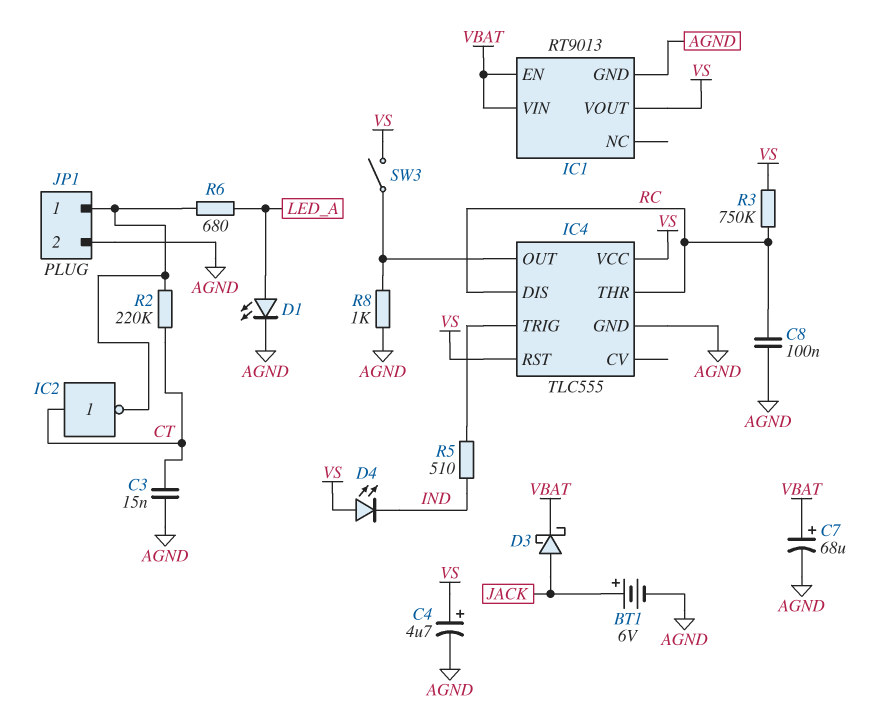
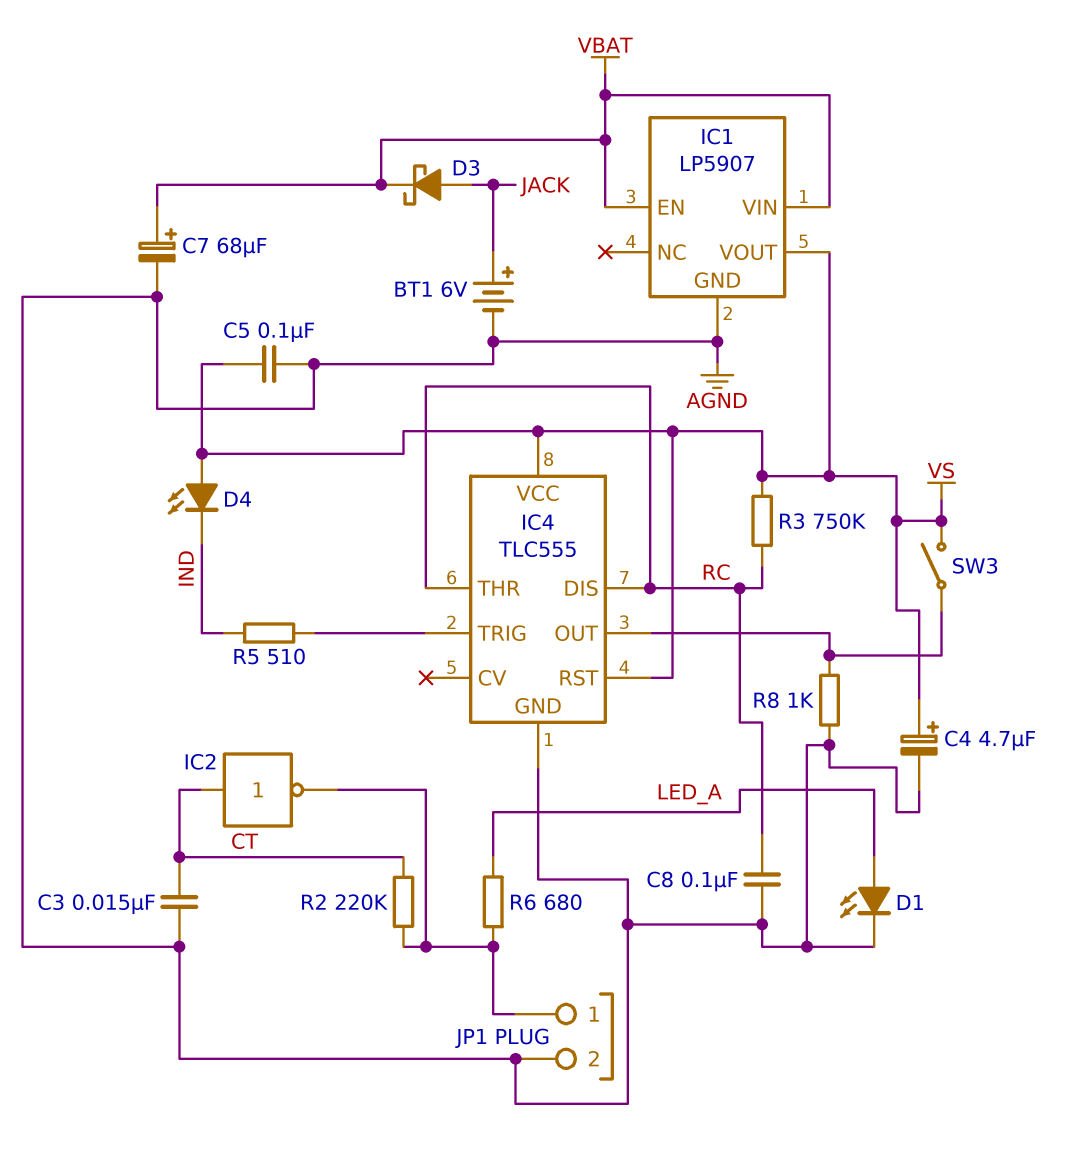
C5: none -> 100nF (AGND, VS)
IC1: RT9013 -> LP5907

